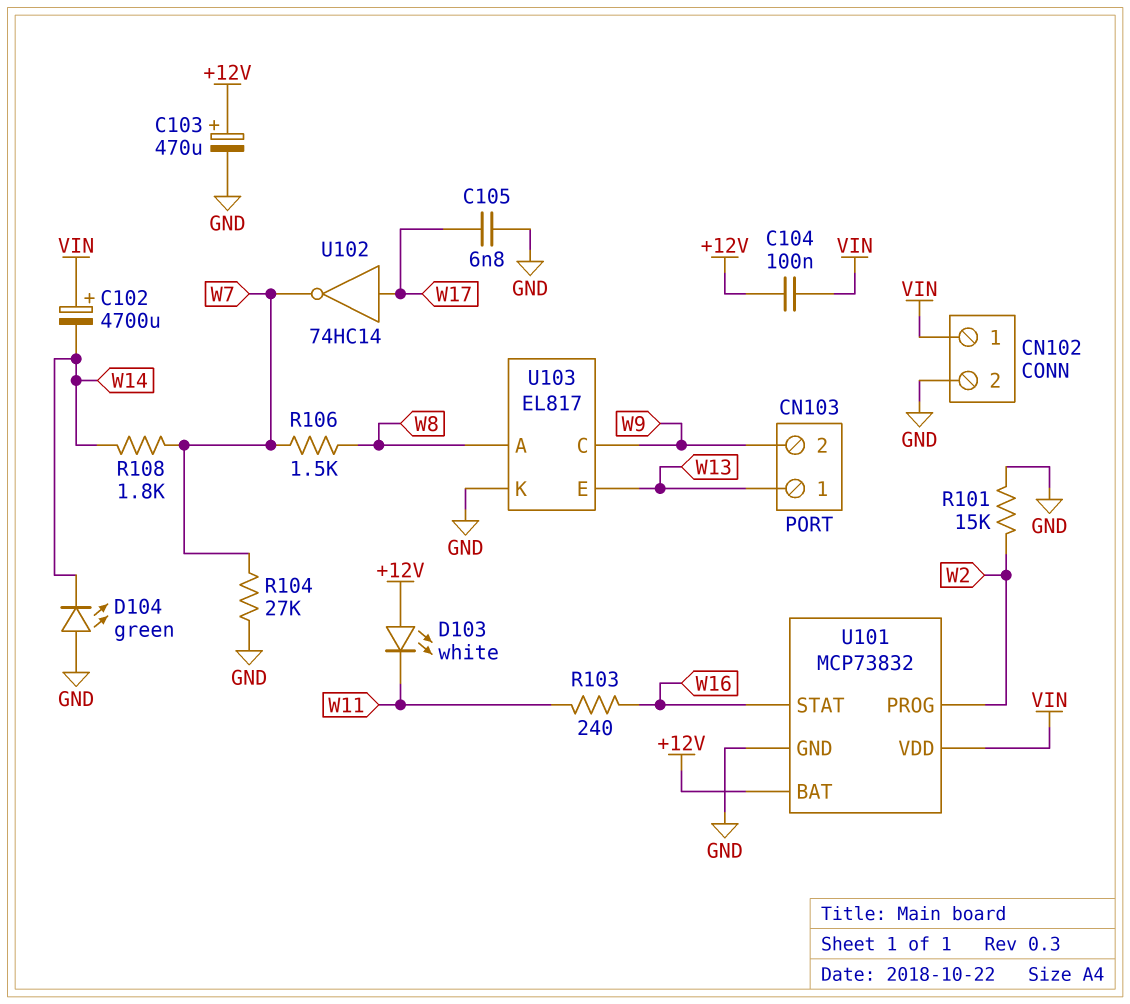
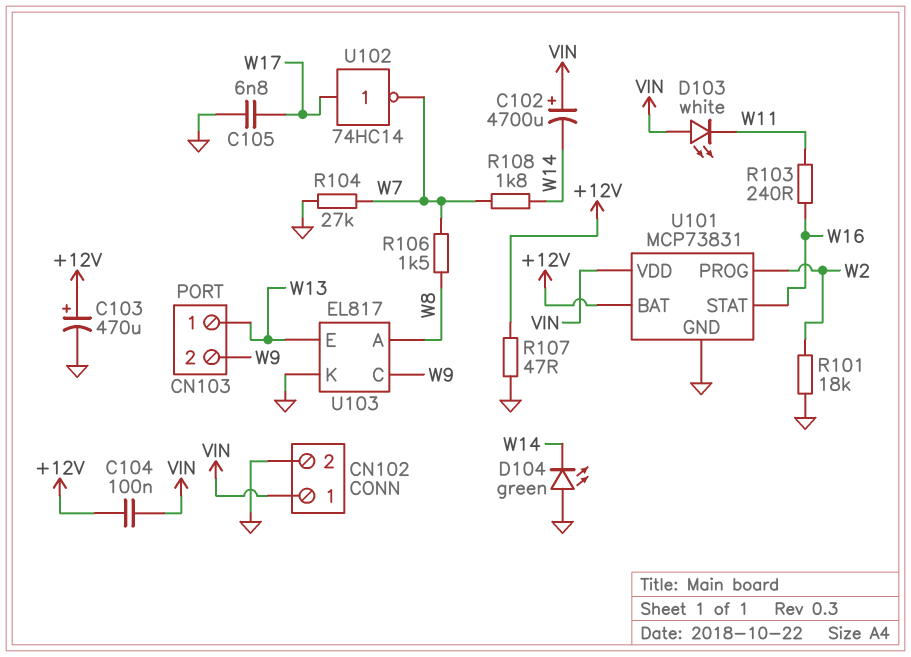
D103: LED white (A +12V, K W11) -> LED white (A VIN, K W11)
R101: 15k (GND, W2) -> 18k (GND, W2)
R107: none -> 47 (+12V, GND)
U101: MCP73832 -> MCP73831

